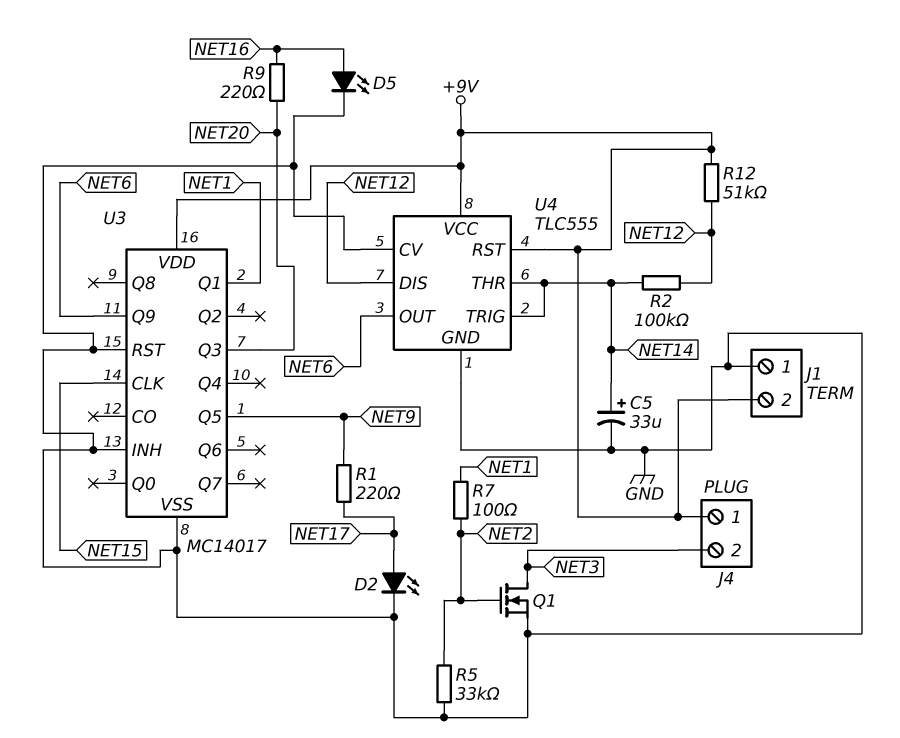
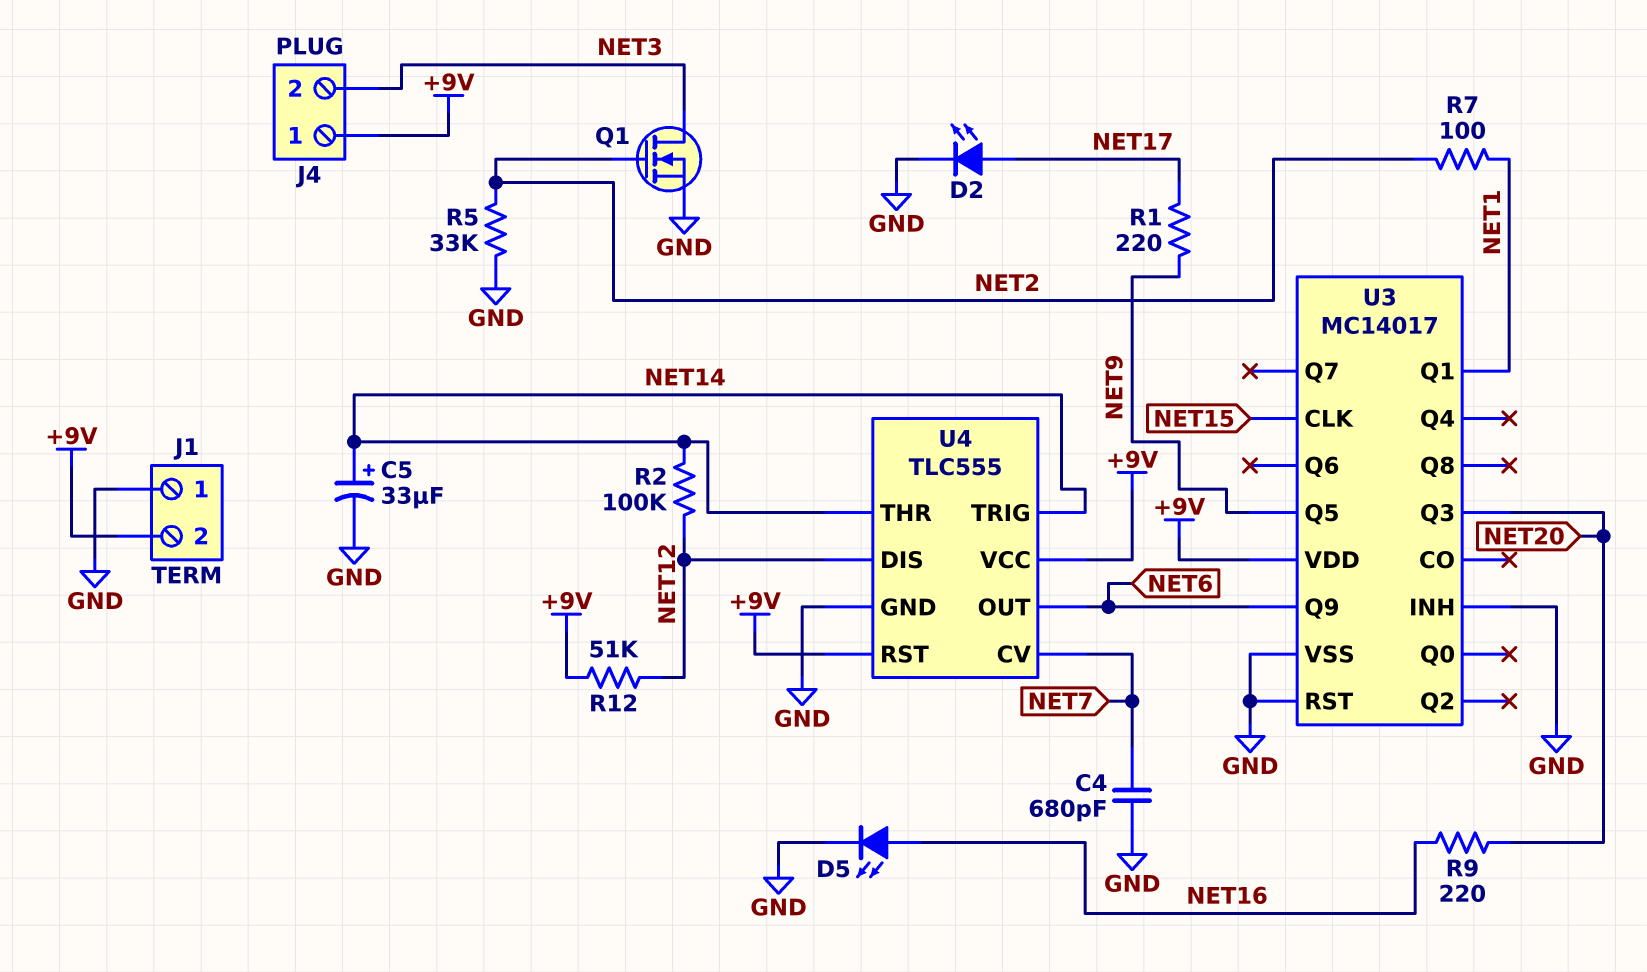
C4: none -> 680pF (GND, NET7)
U4 pin CV: GND -> NET7

